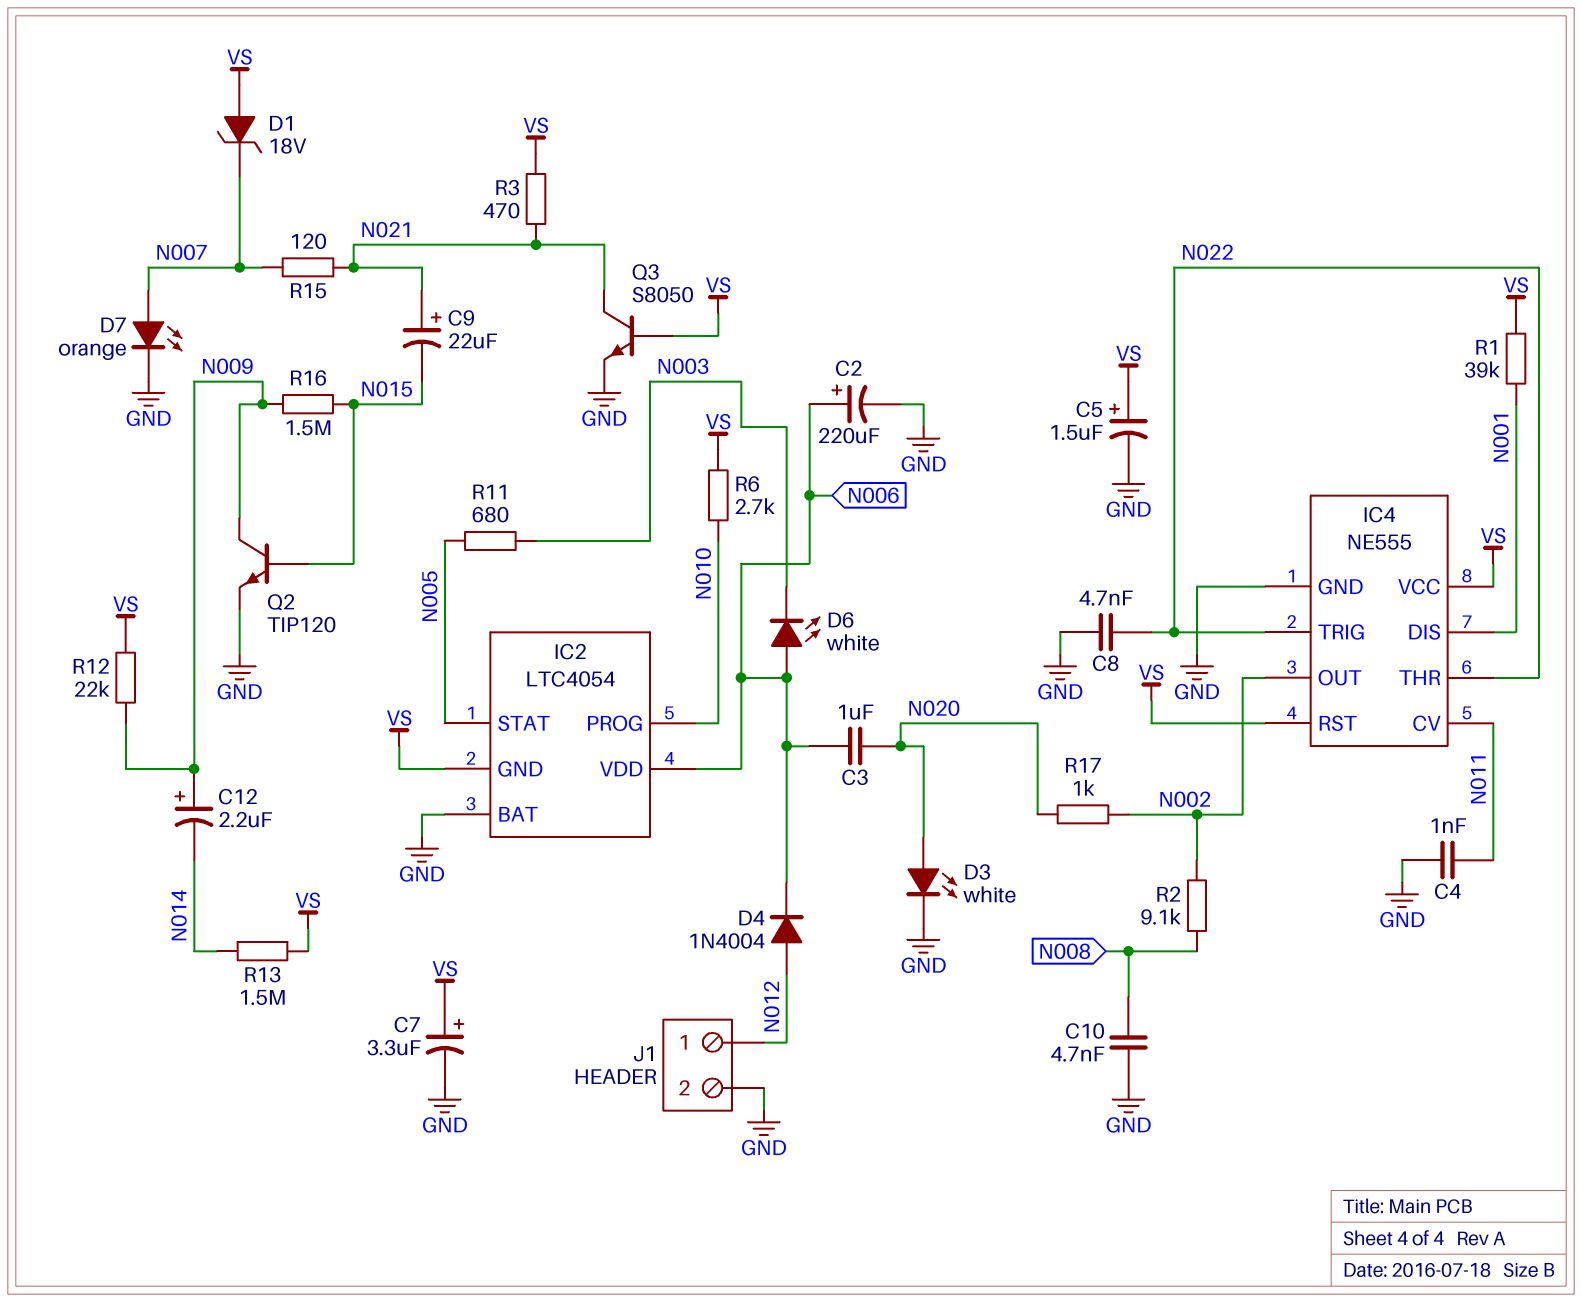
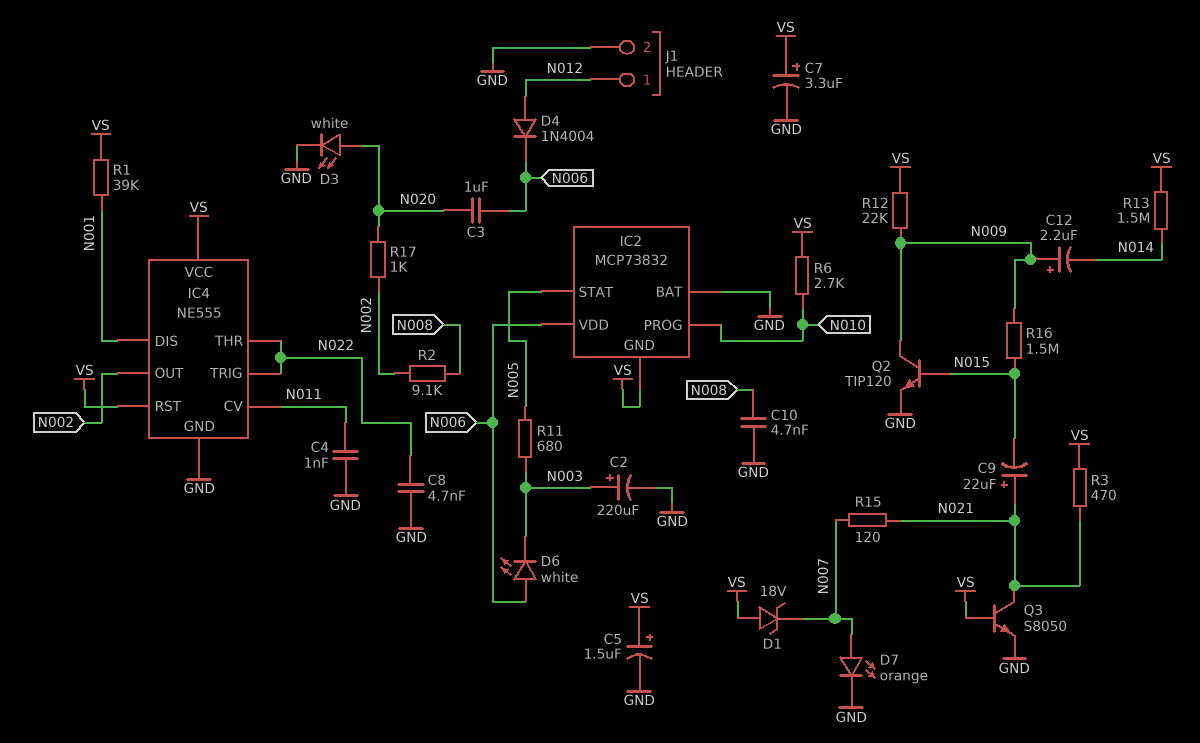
C2: 220uF (plus N006, minus GND) -> 220uF (plus N003, minus GND)
IC2: LTC4054 -> MCP73832

